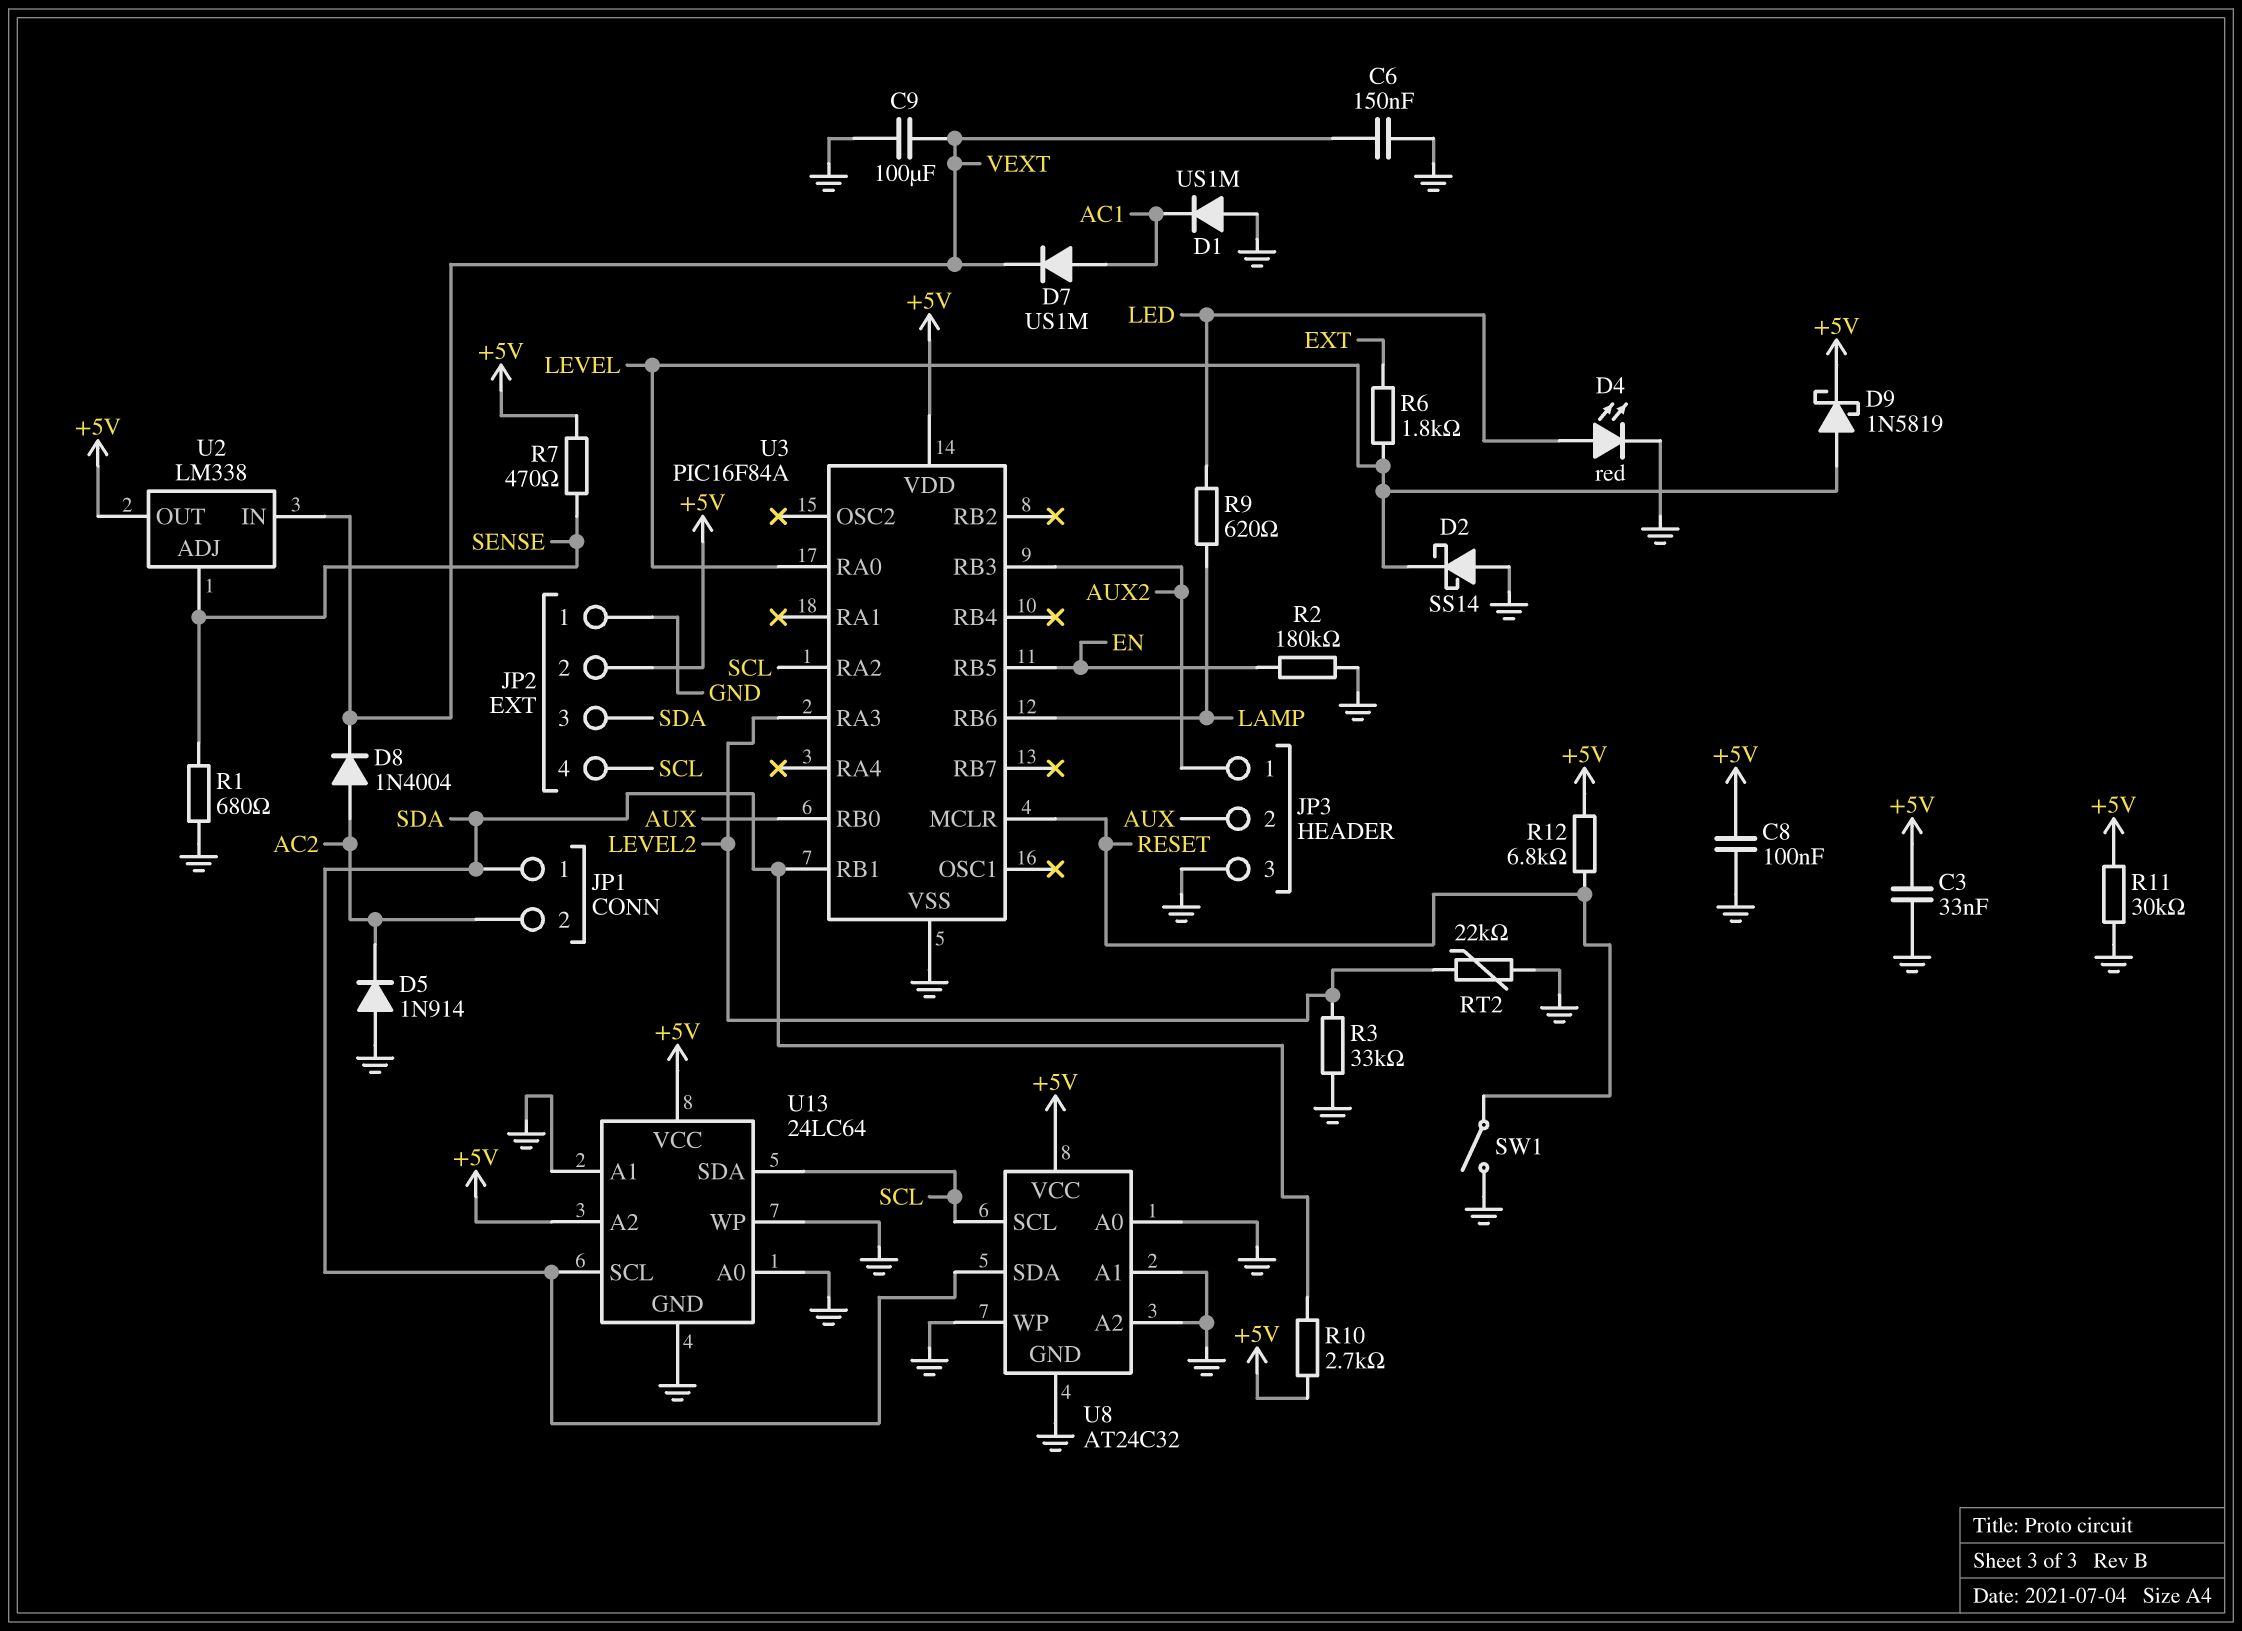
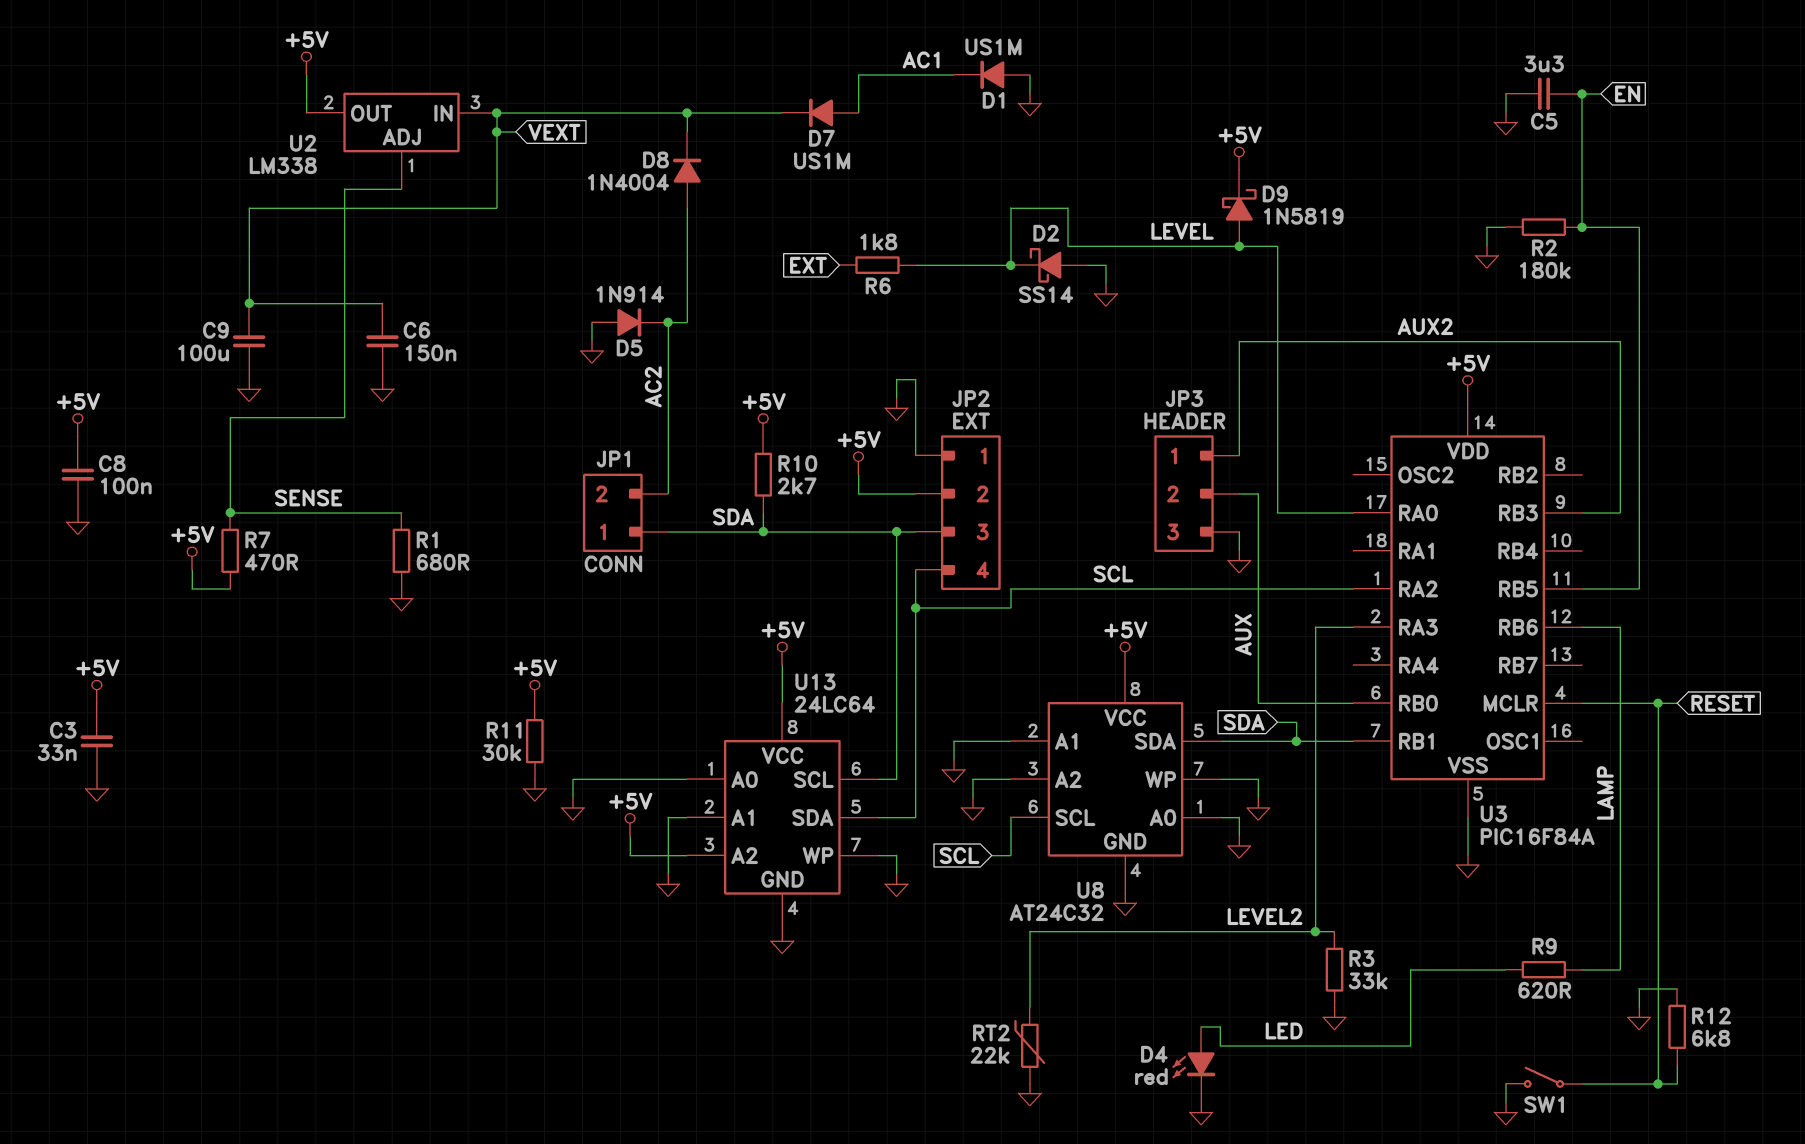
C5: none -> 3.3uF (EN, GND)
R12: 6.8k (+5V, RESET) -> 6.8k (GND, RESET)

